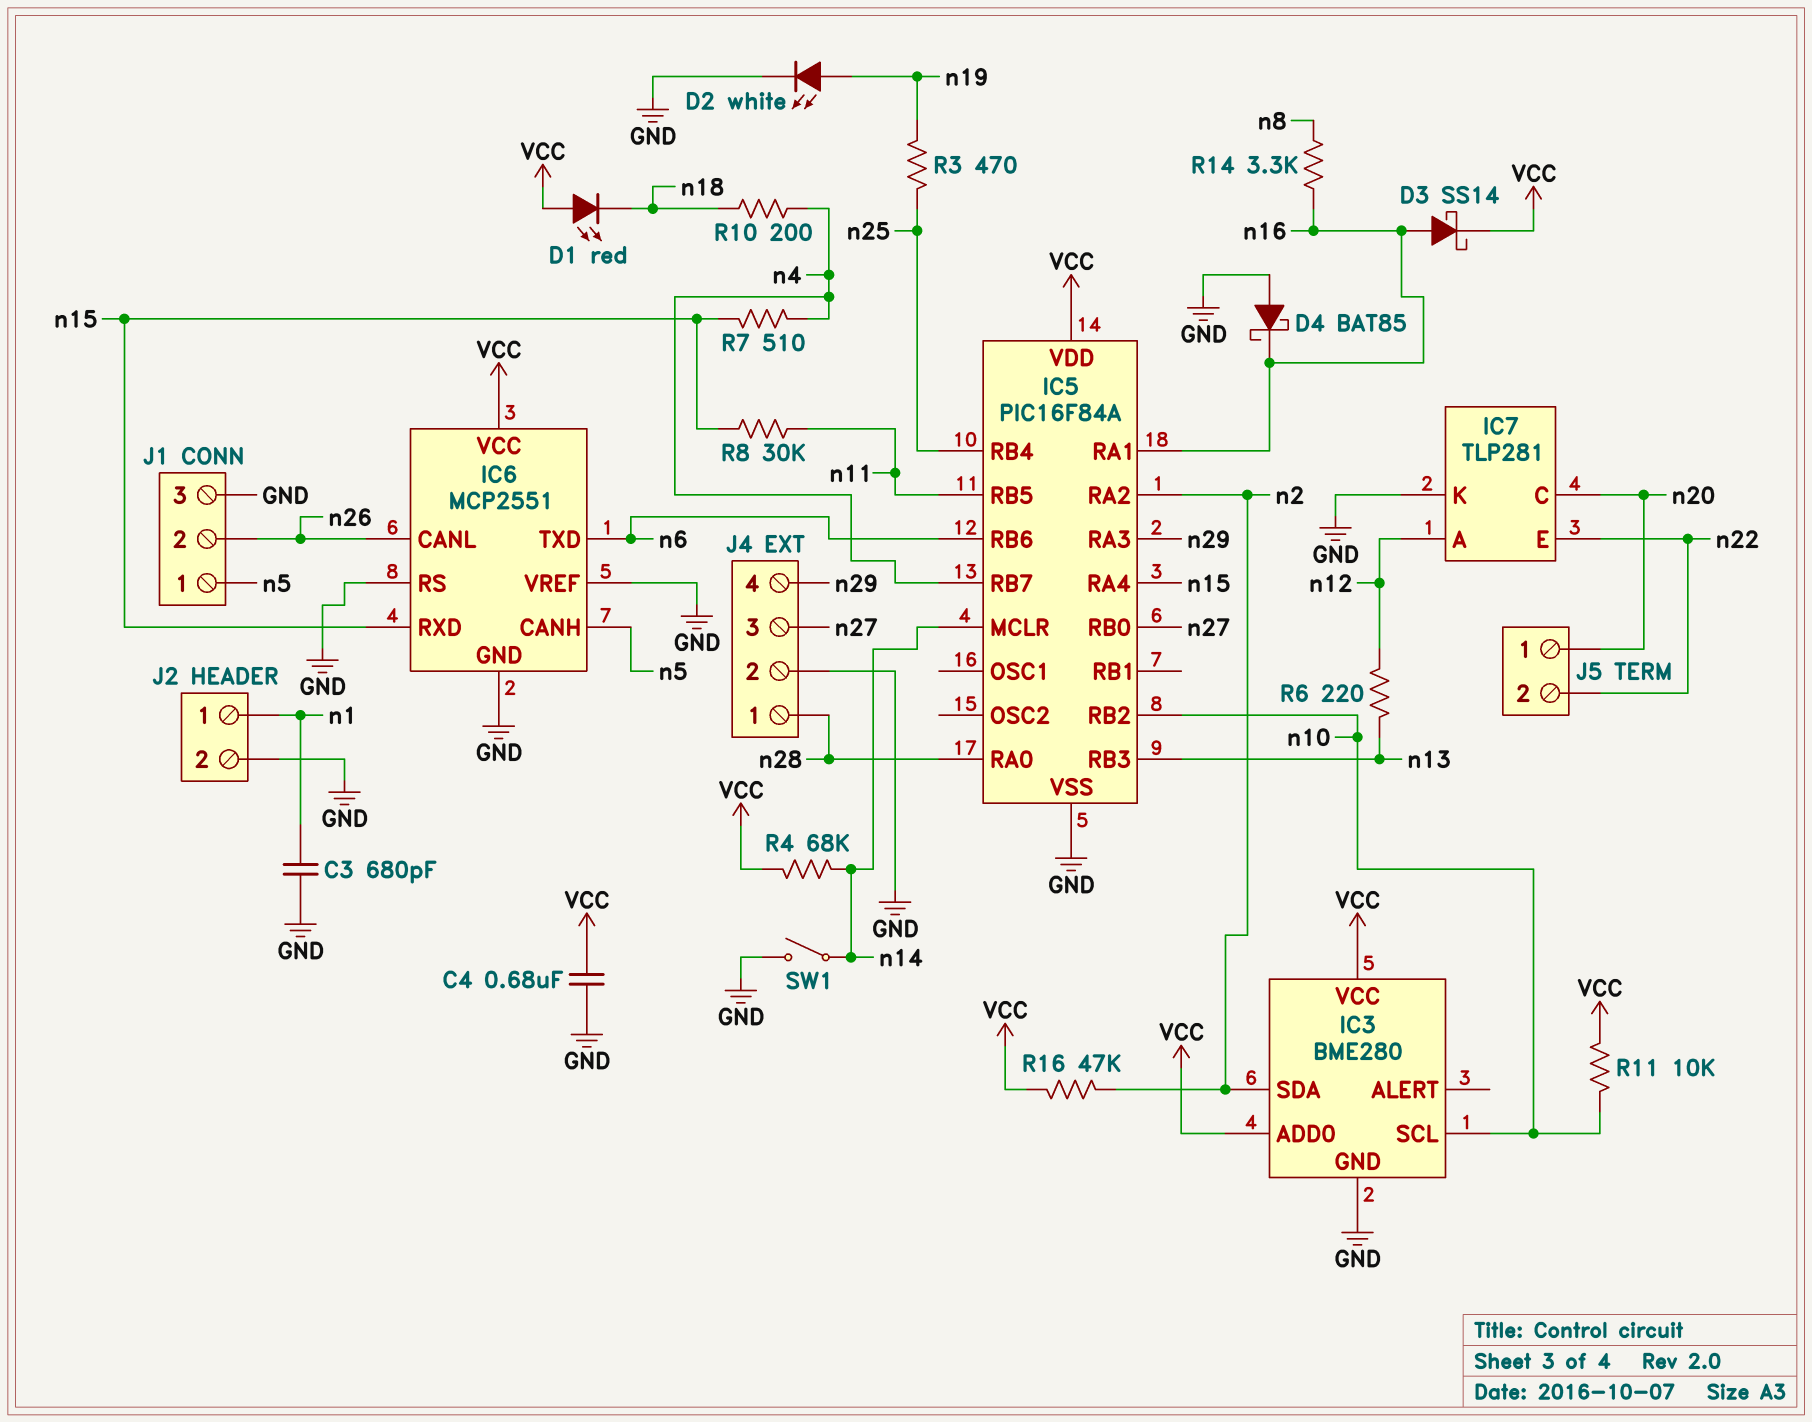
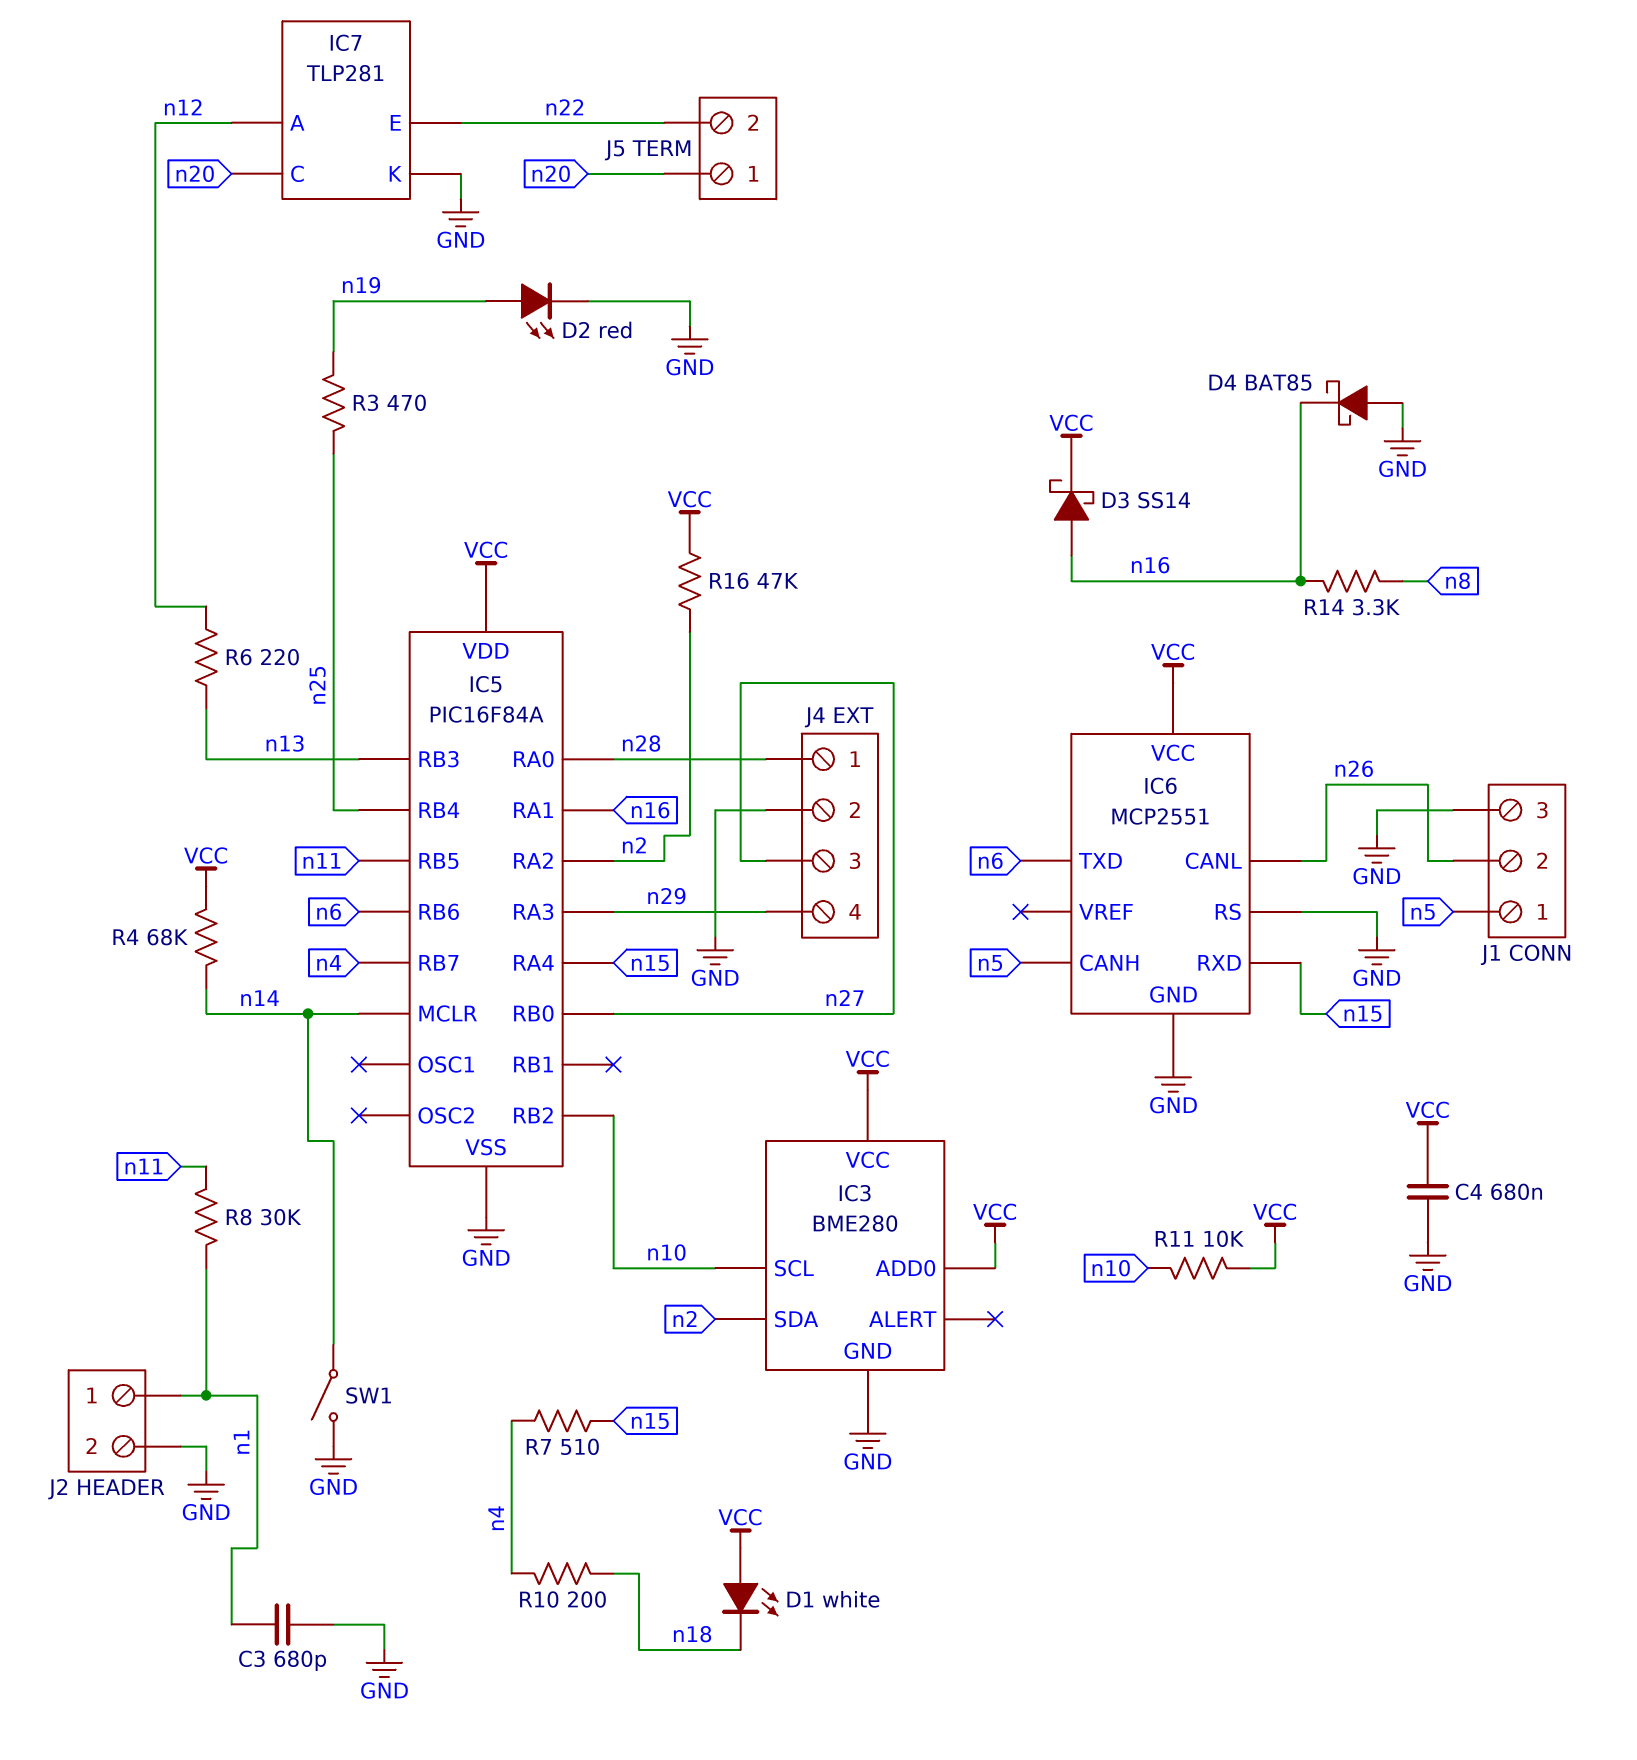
D1: LED red (A VCC, K n18) -> LED white (A VCC, K n18)
D2: LED white (A n19, K GND) -> LED red (A n19, K GND)
IC6 pin VREF: GND -> none
R8: 30k (n11, n15) -> 30k (n1, n11)

